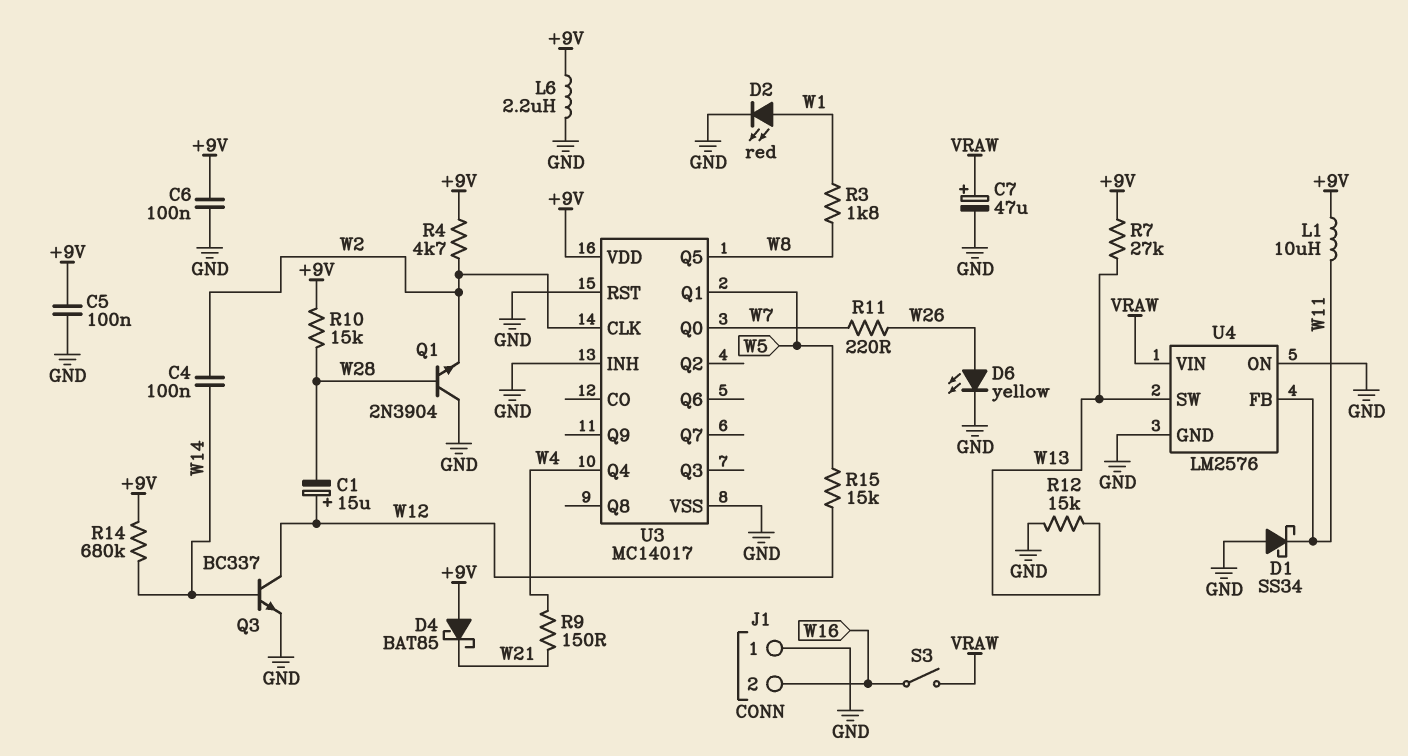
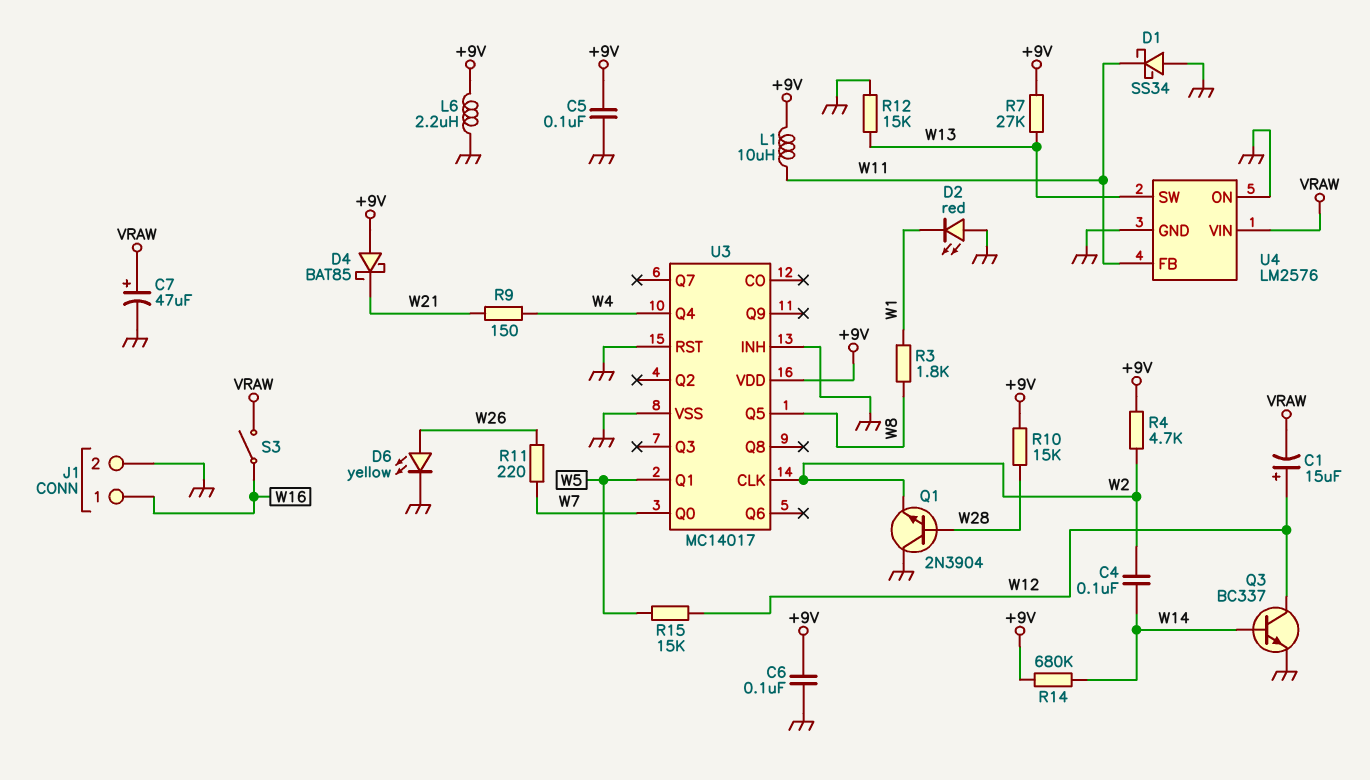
C1: 15uF (plus W12, minus W28) -> 15uF (plus W12, minus VRAW)
D2: LED red (A W1, K GND) -> LED red (A GND, K W1)
J1 pin 1: GND -> W16
J1 pin 2: W16 -> GND

